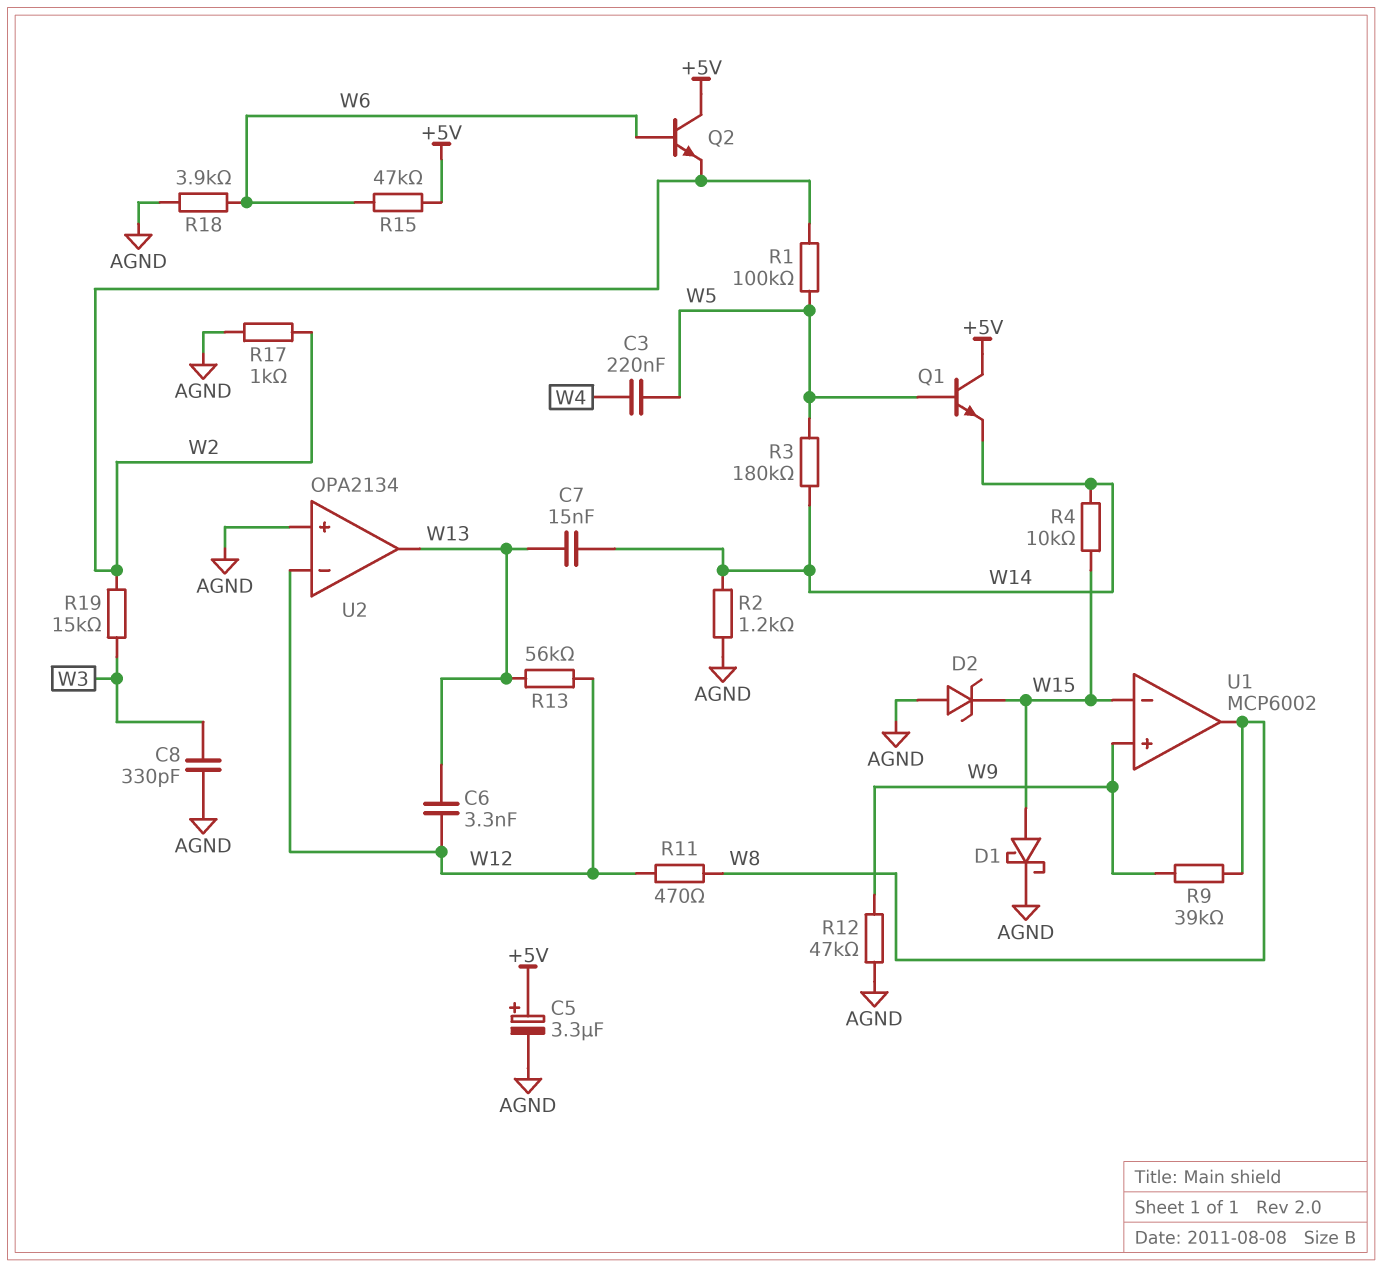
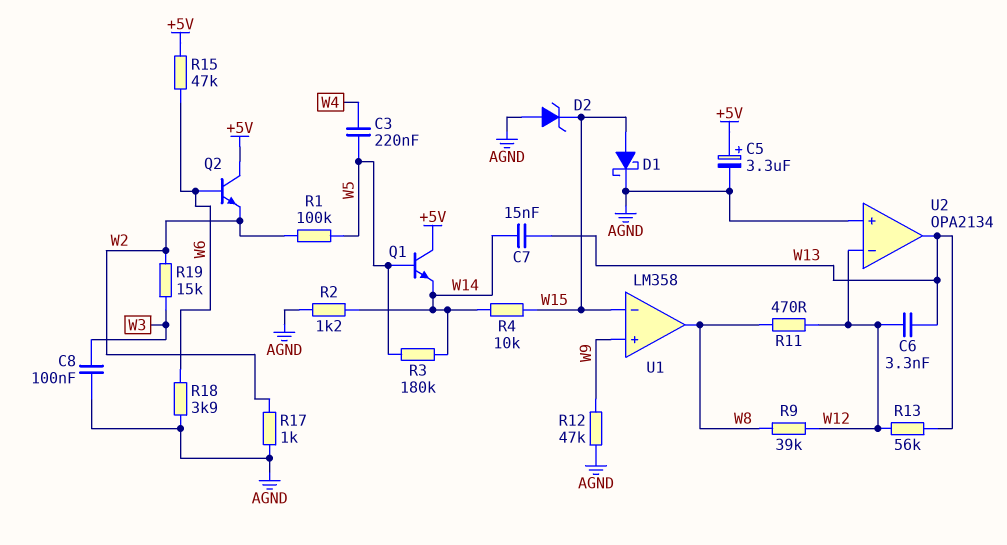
C8: 330pF (AGND, W3) -> 100nF (AGND, W3)
R9: 39k (W8, W9) -> 39k (W8, W12)
U1: MCP6002 -> LM358

